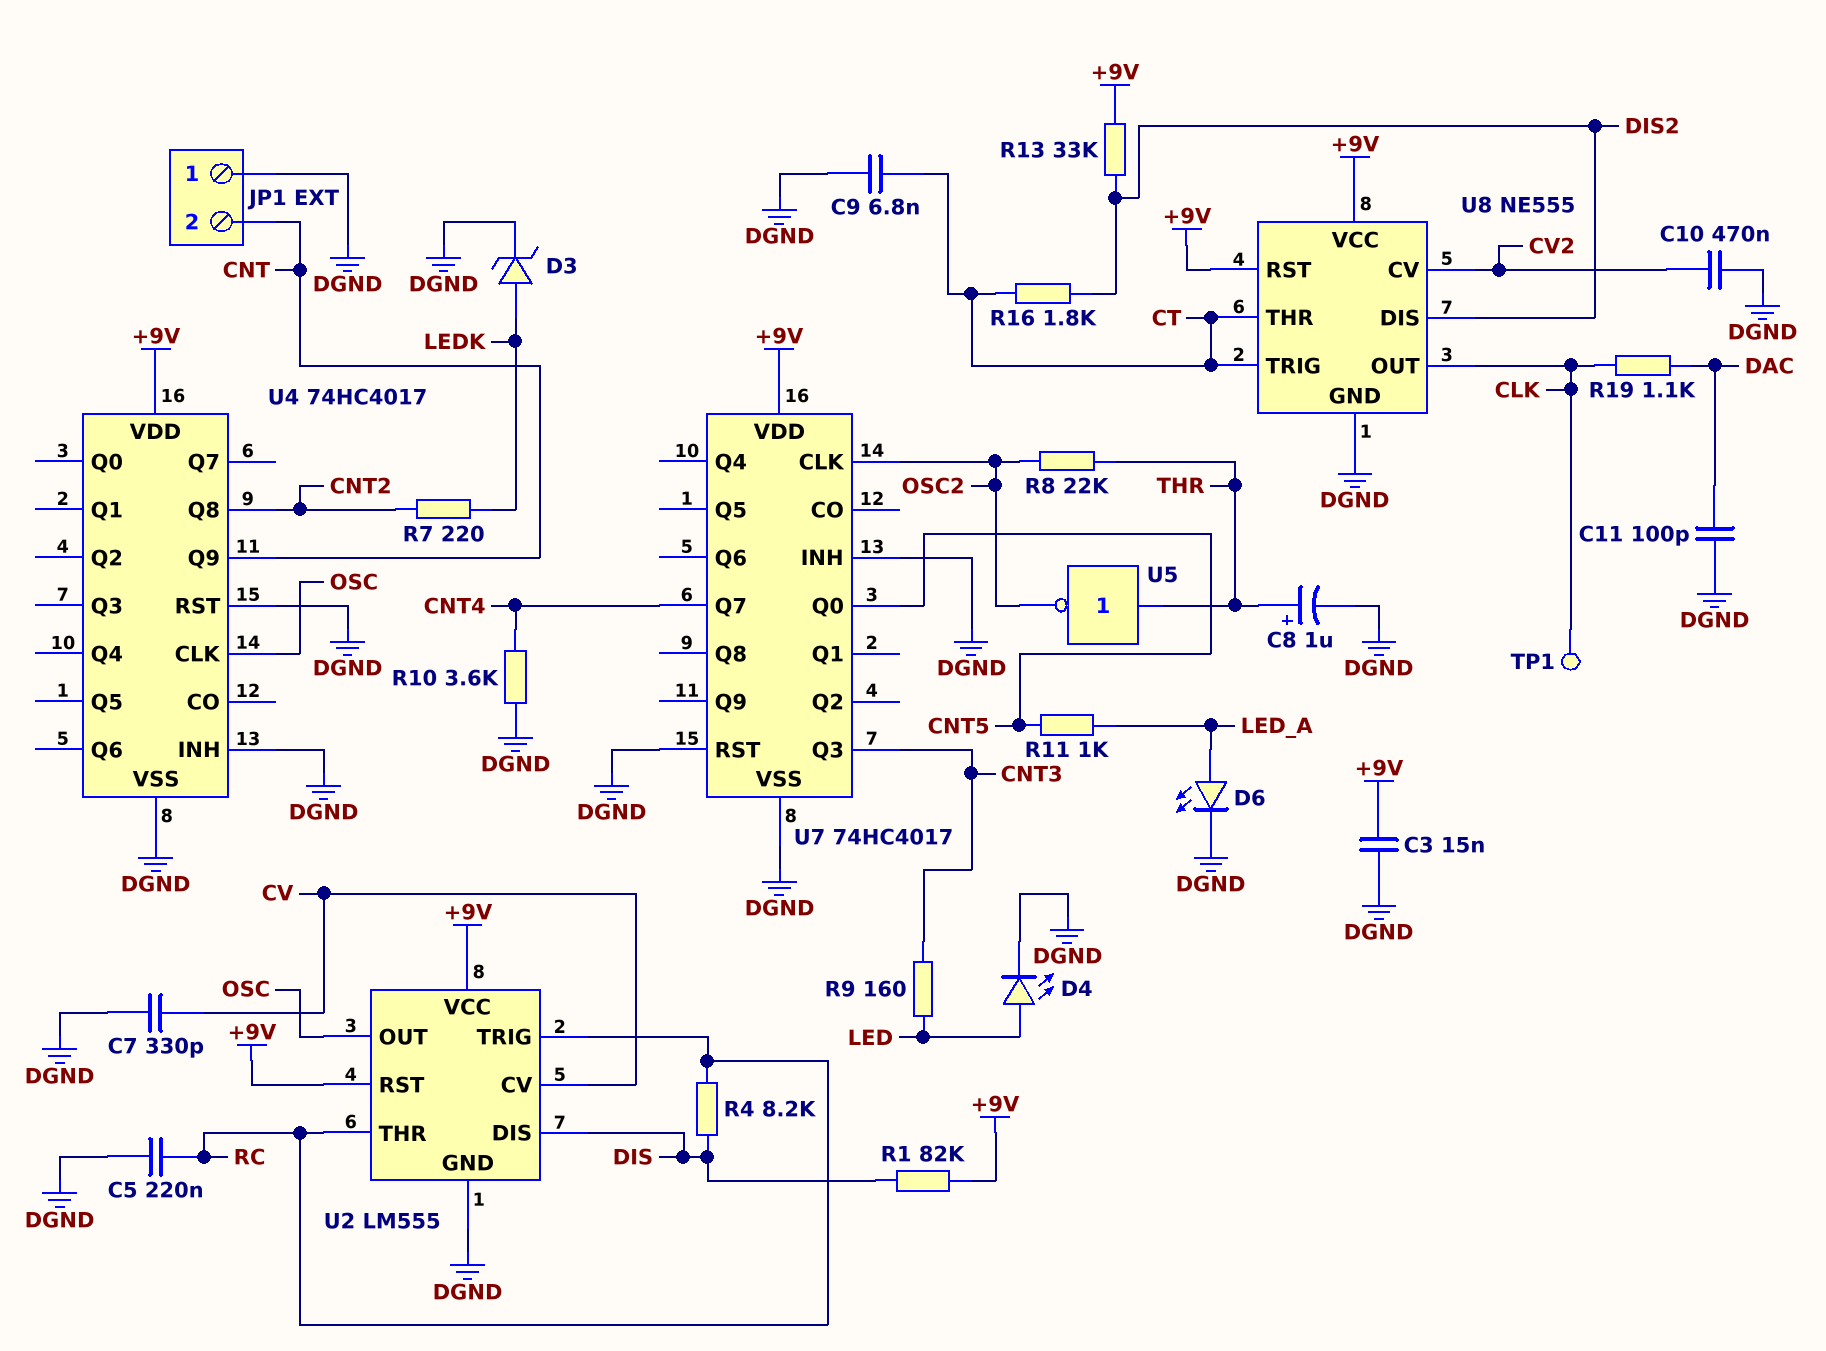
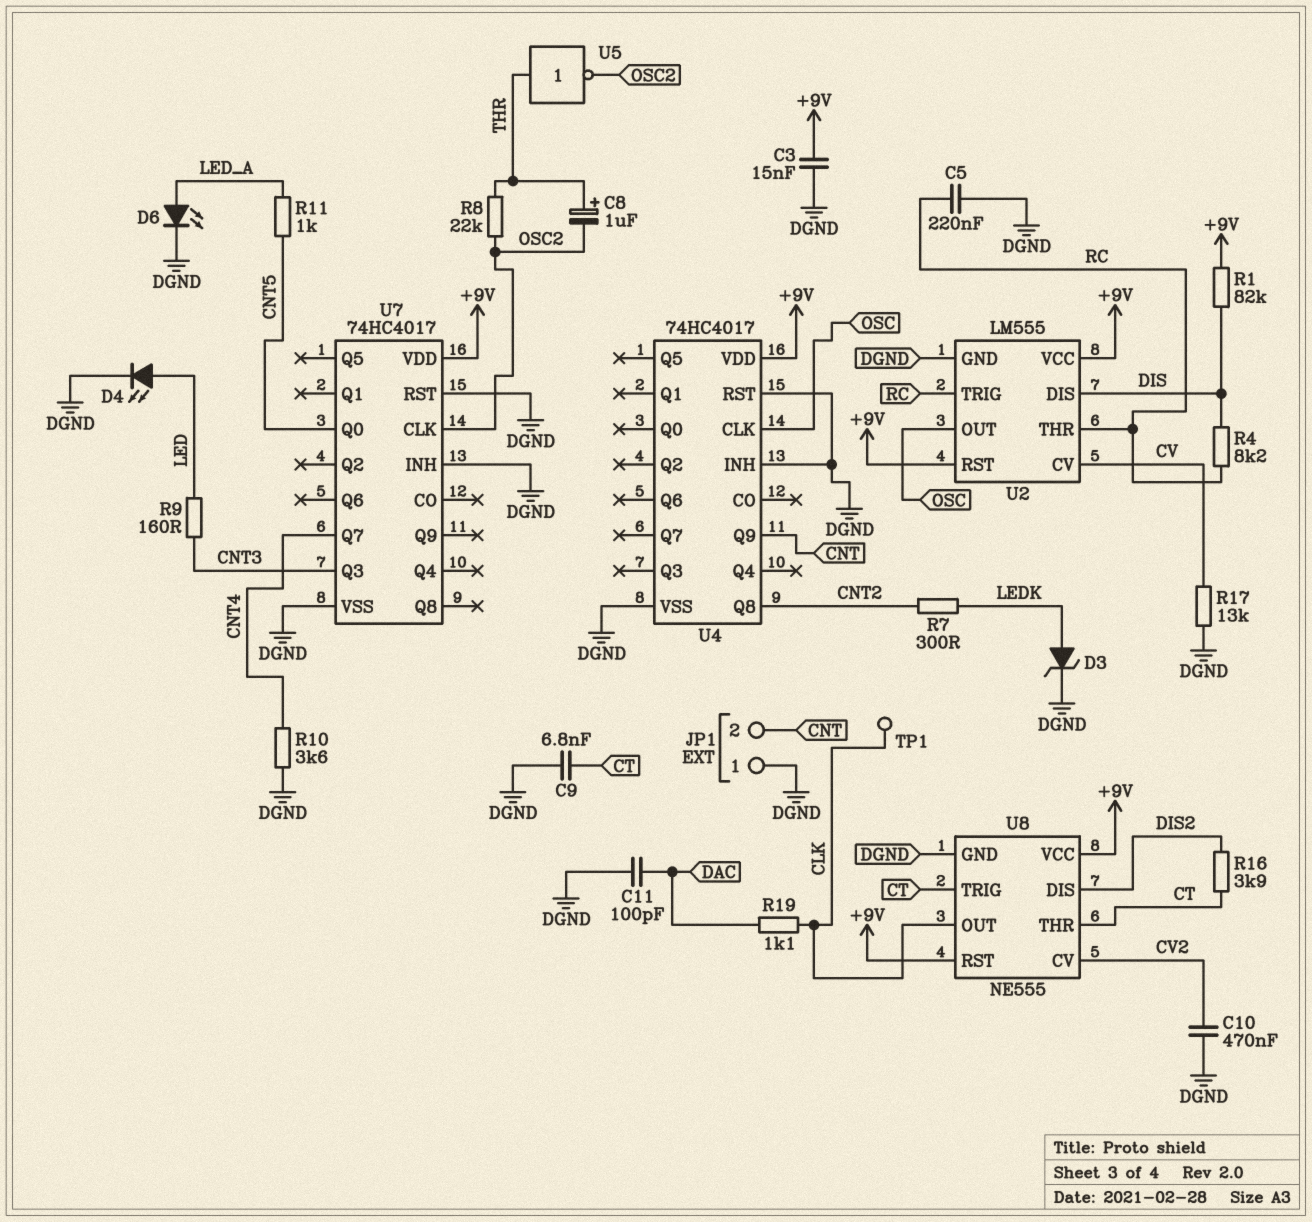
C7: 330pF (CV, DGND) -> none
C8: 1uF (plus THR, minus DGND) -> 1uF (plus THR, minus OSC2)
R7: 220 (CNT2, LEDK) -> 300 (CNT2, LEDK)
R13: 33k (+9V, DIS2) -> none
R16: 1.8k (CT, DIS2) -> 3.9k (CT, DIS2)
R17: none -> 13k (CV, DGND)

